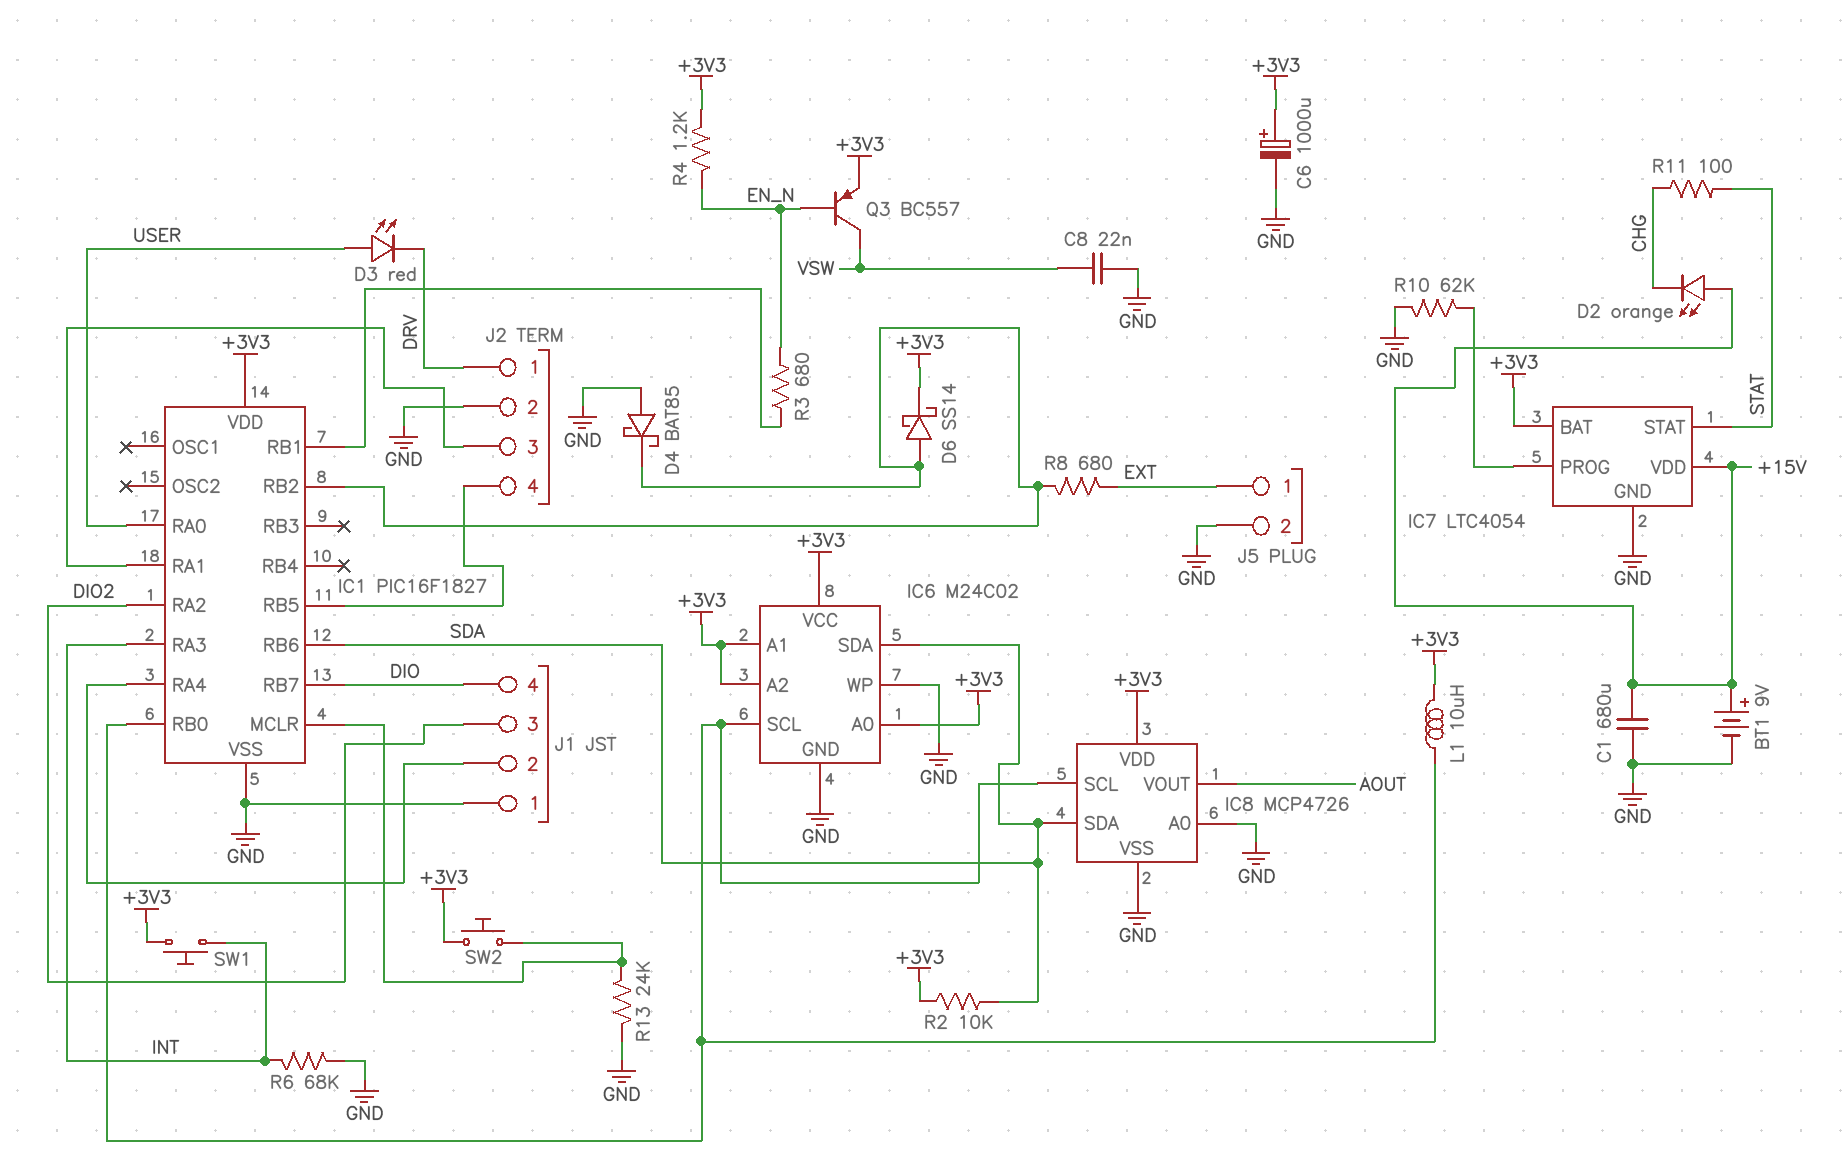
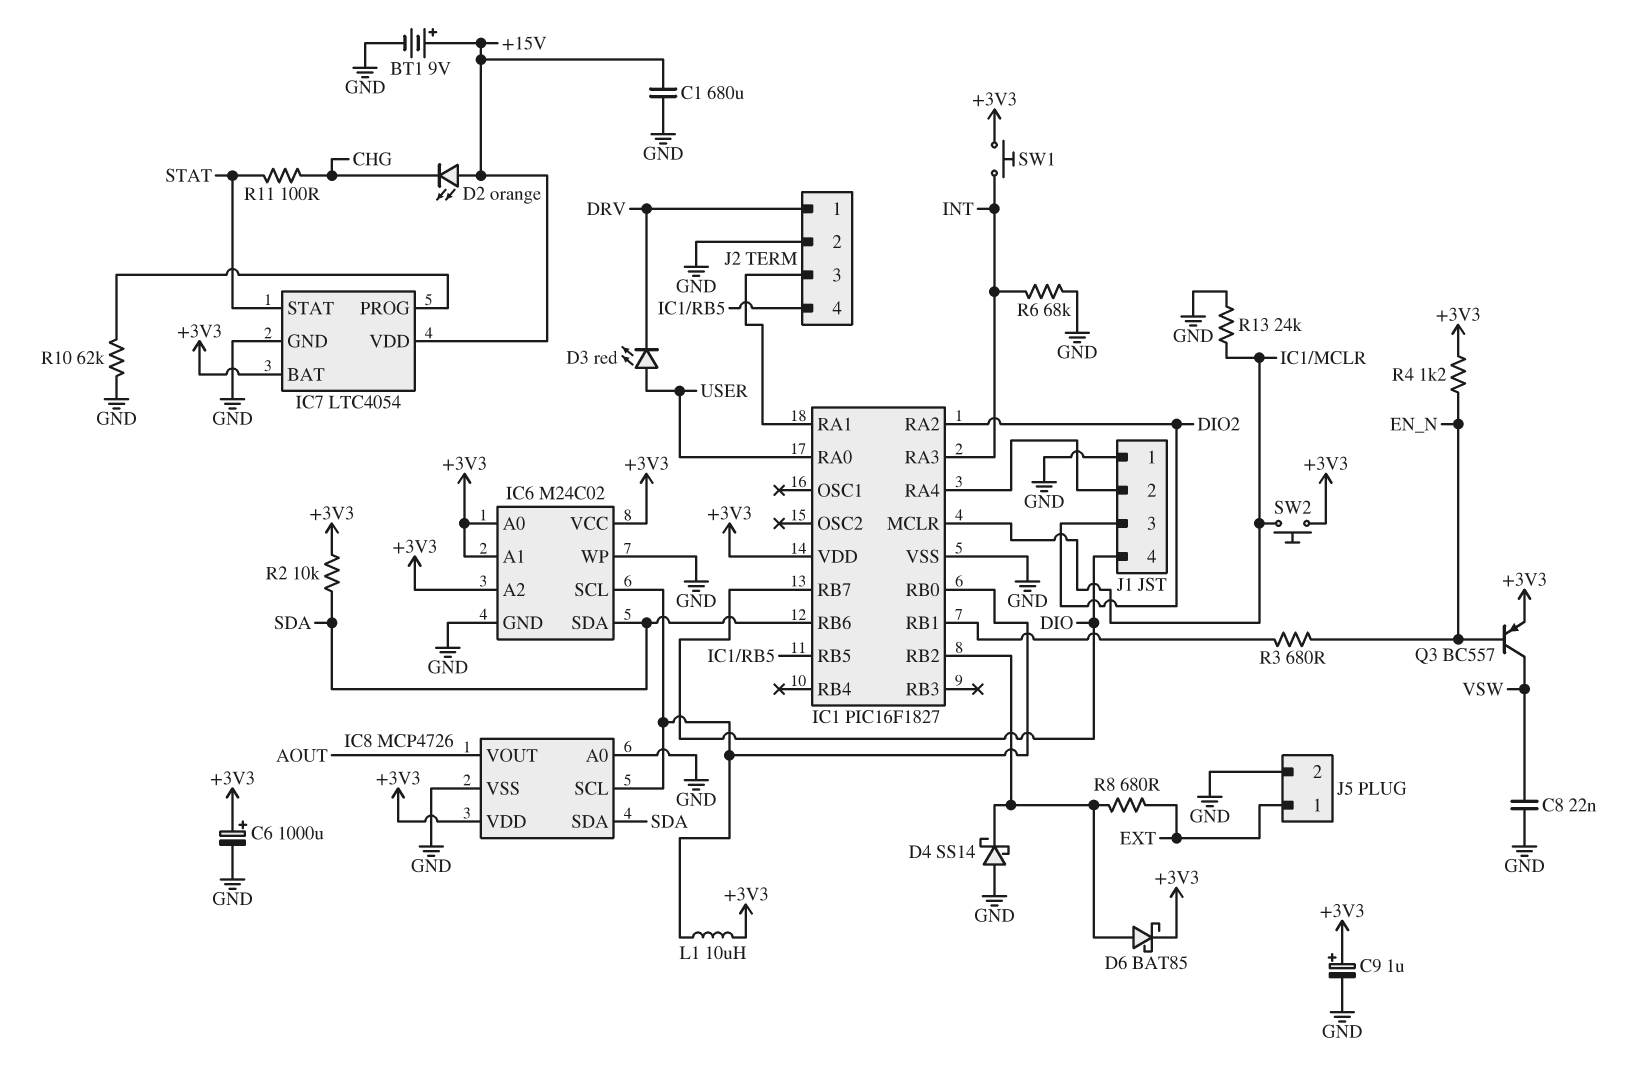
C9: none -> 1uF (plus +3V3, minus GND)
D4: schottky BAT85 (A GND, K IC1/RB2) -> schottky SS14 (A GND, K IC1/RB2)
D6: schottky SS14 (A IC1/RB2, K +3V3) -> schottky BAT85 (A IC1/RB2, K +3V3)

